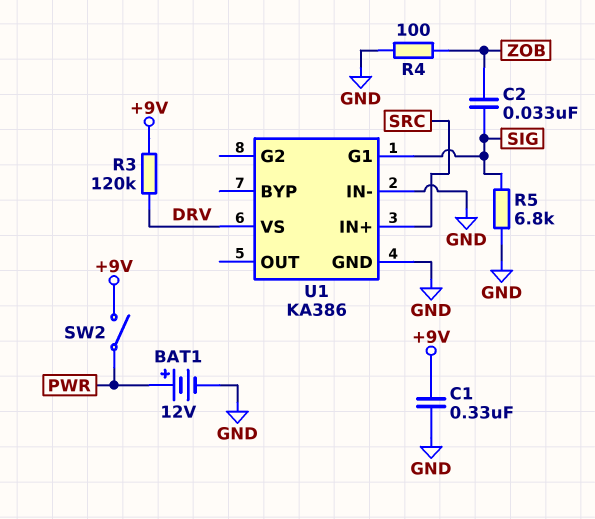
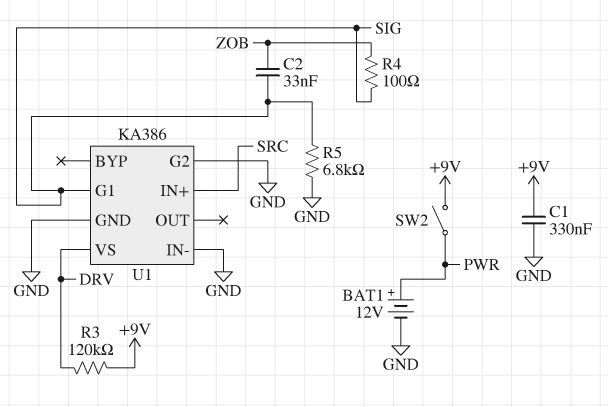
R4: 100 (GND, ZOB) -> 100 (SIG, ZOB)
U1 pin G2: none -> GND

